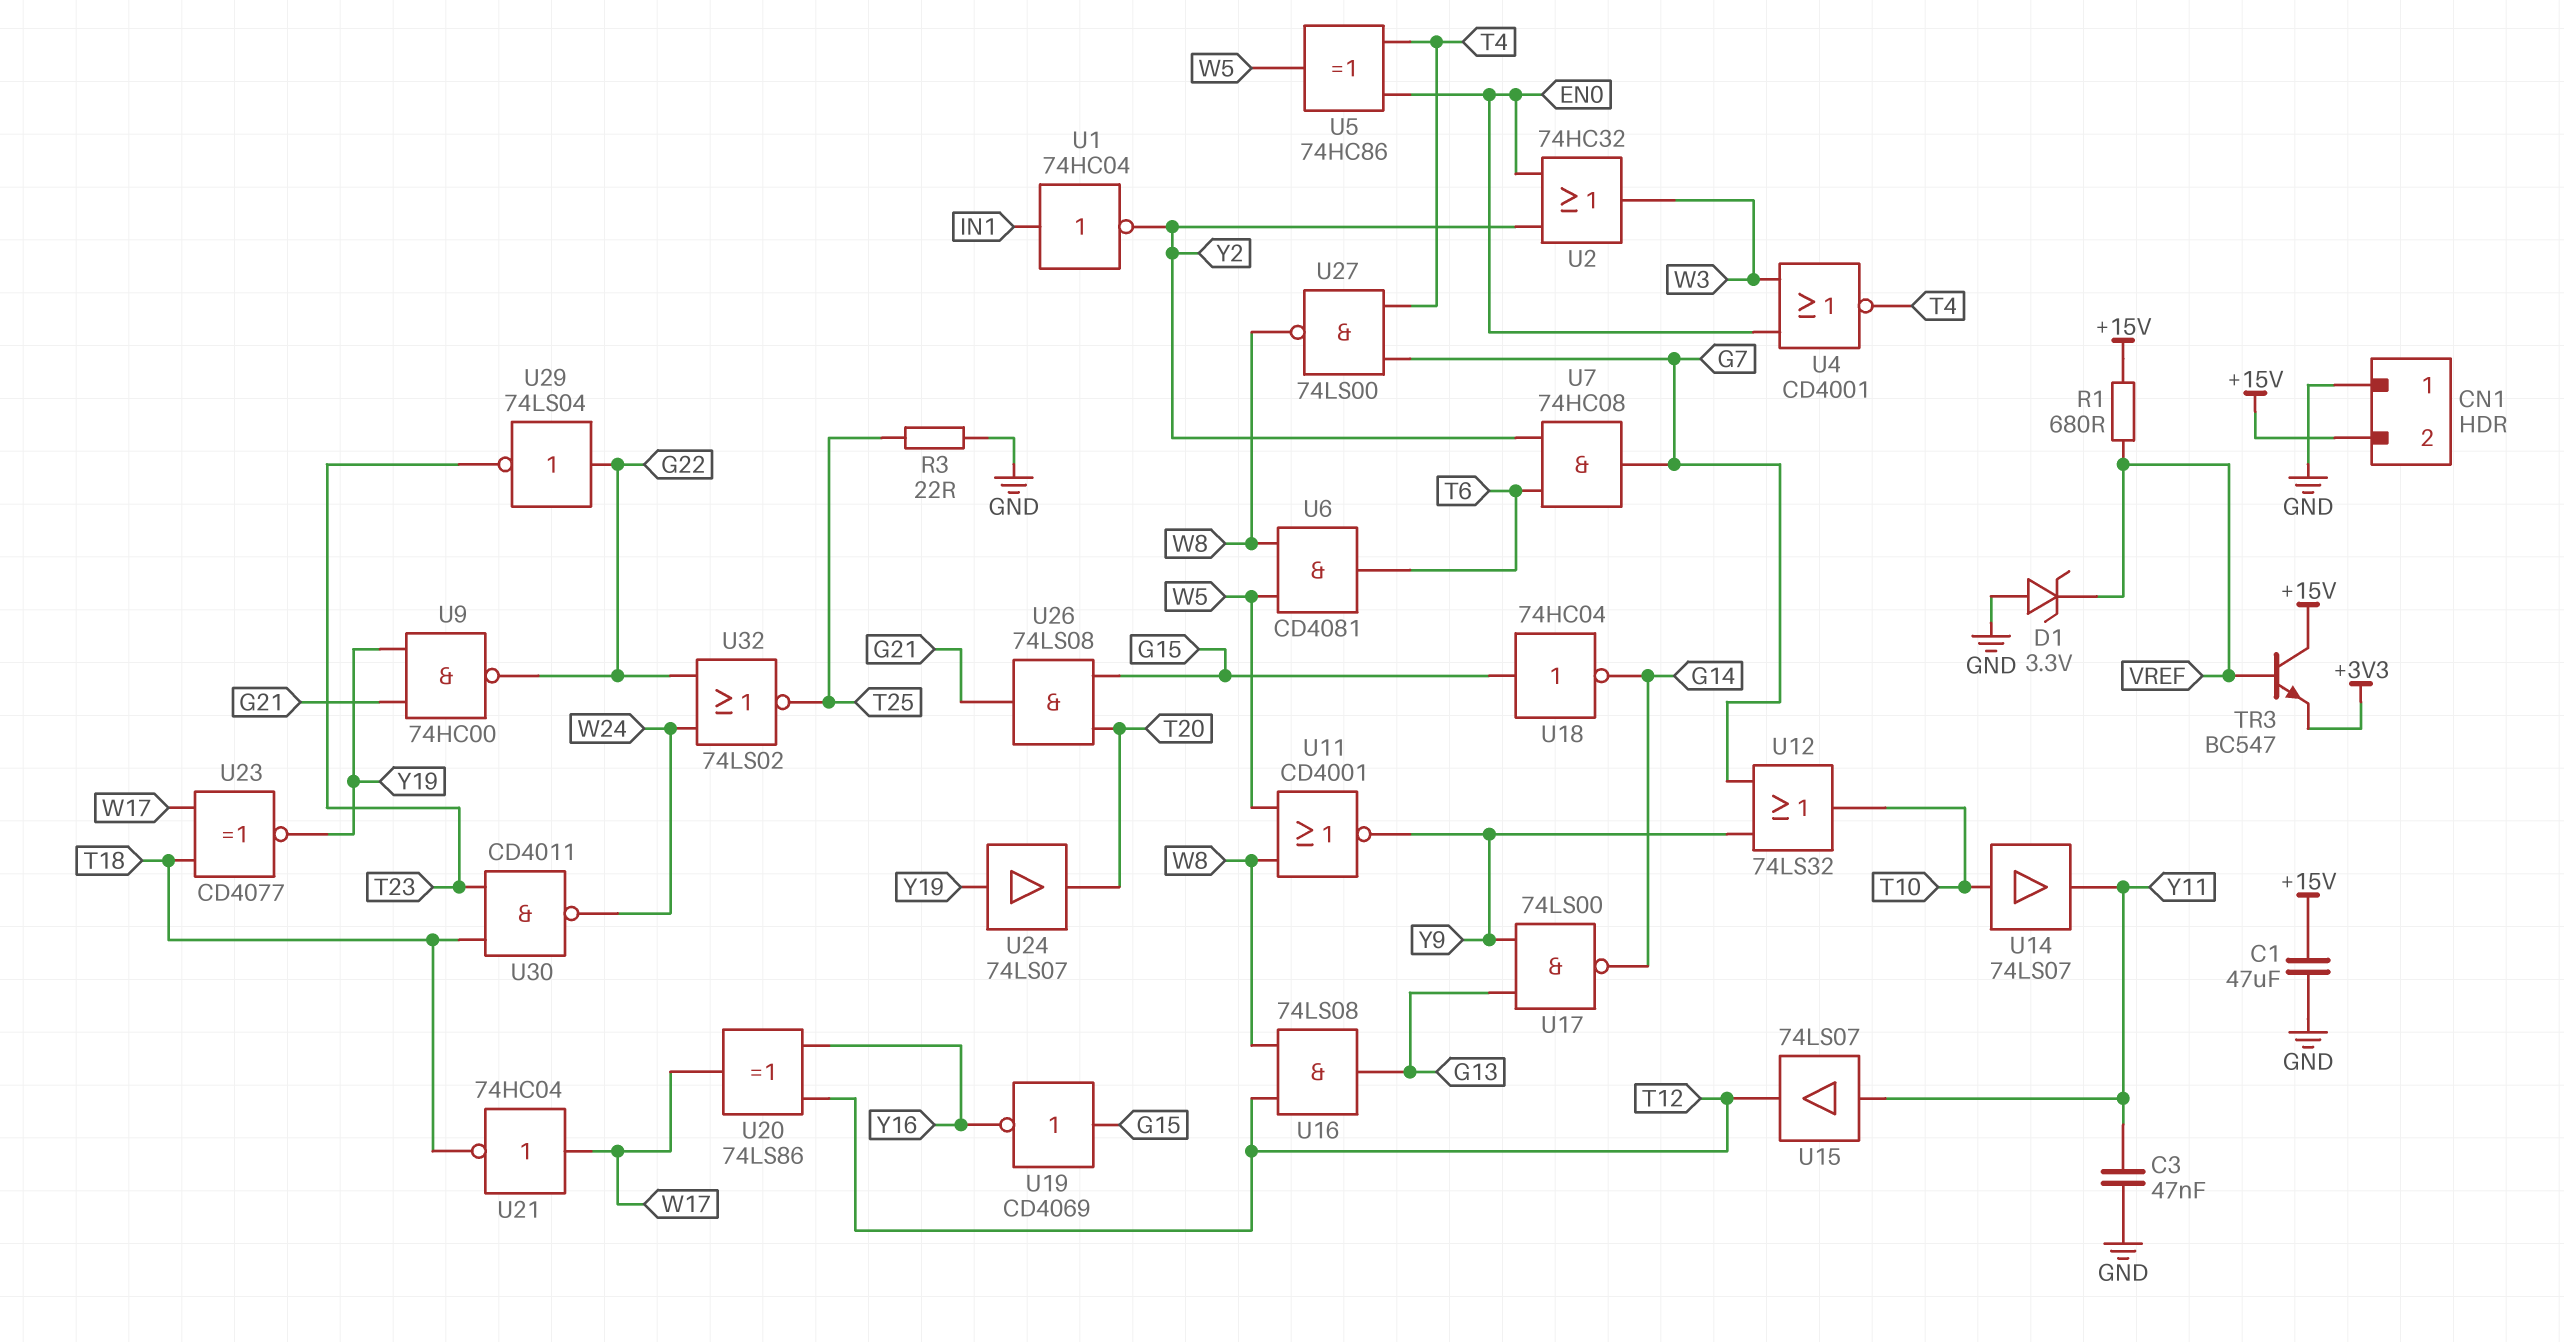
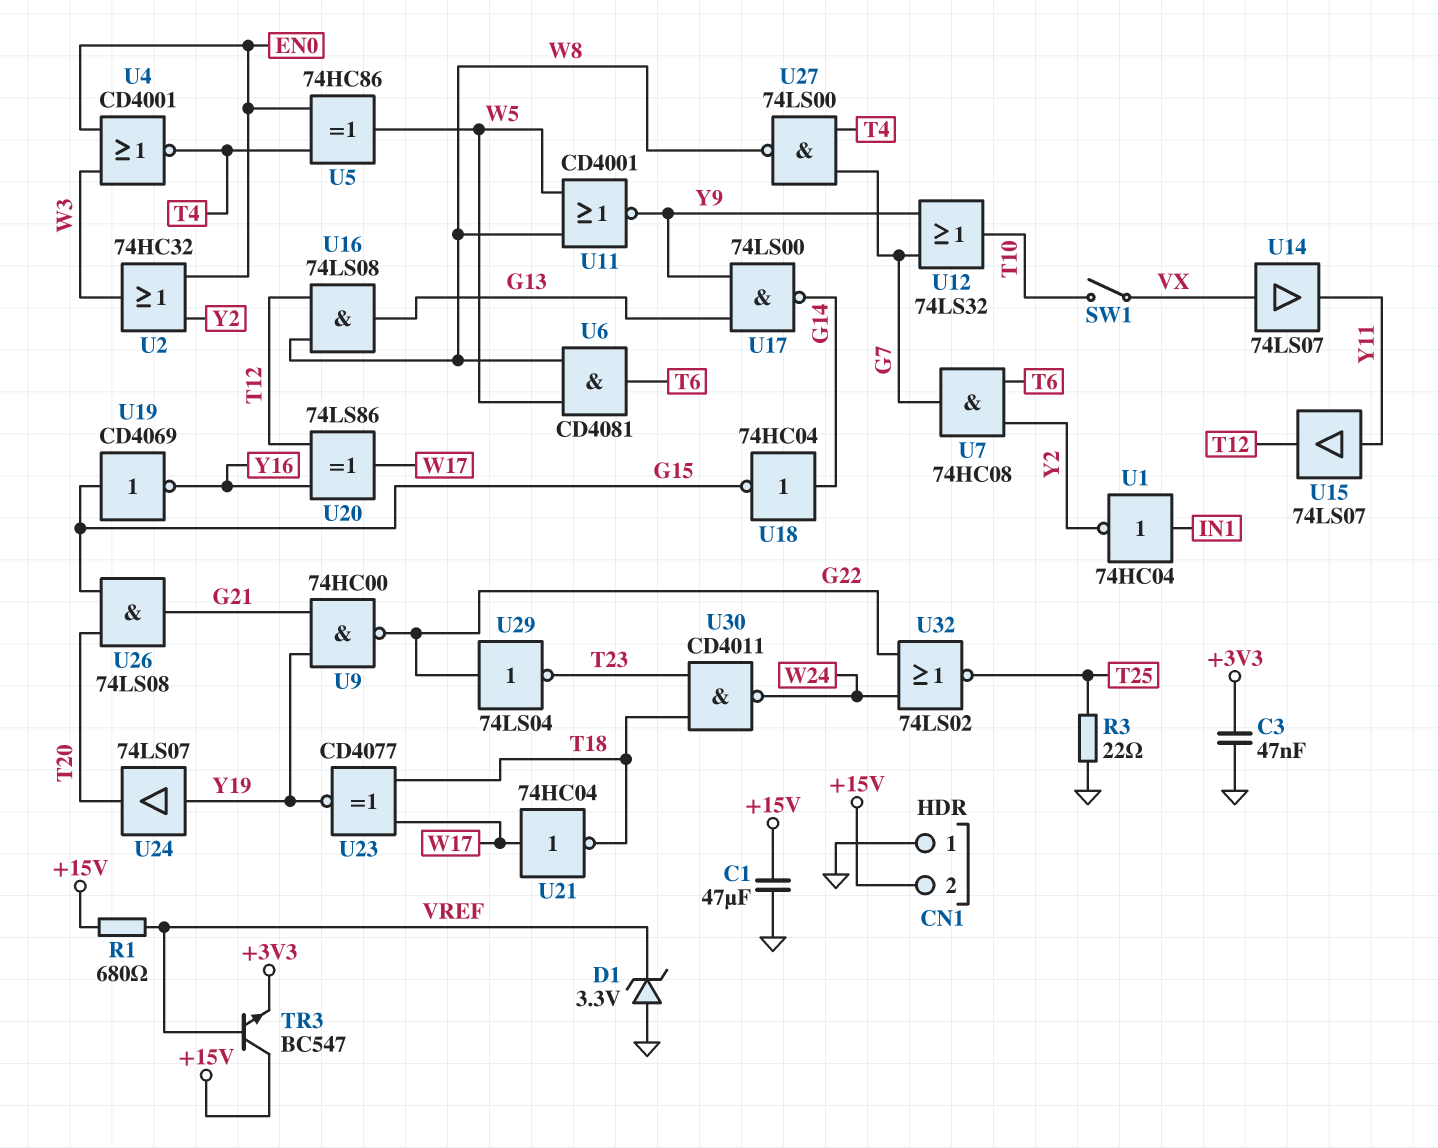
C3: 47nF (GND, Y11) -> 47nF (+3V3, GND)
SW1: none -> switch (T10, VX)
U14: buffer 74LS07 (in T10, out Y11) -> buffer 74LS07 (in VX, out Y11)
U18: NOT 74HC04 (in G15, out G14) -> NOT 74HC04 (in G14, out G15)

